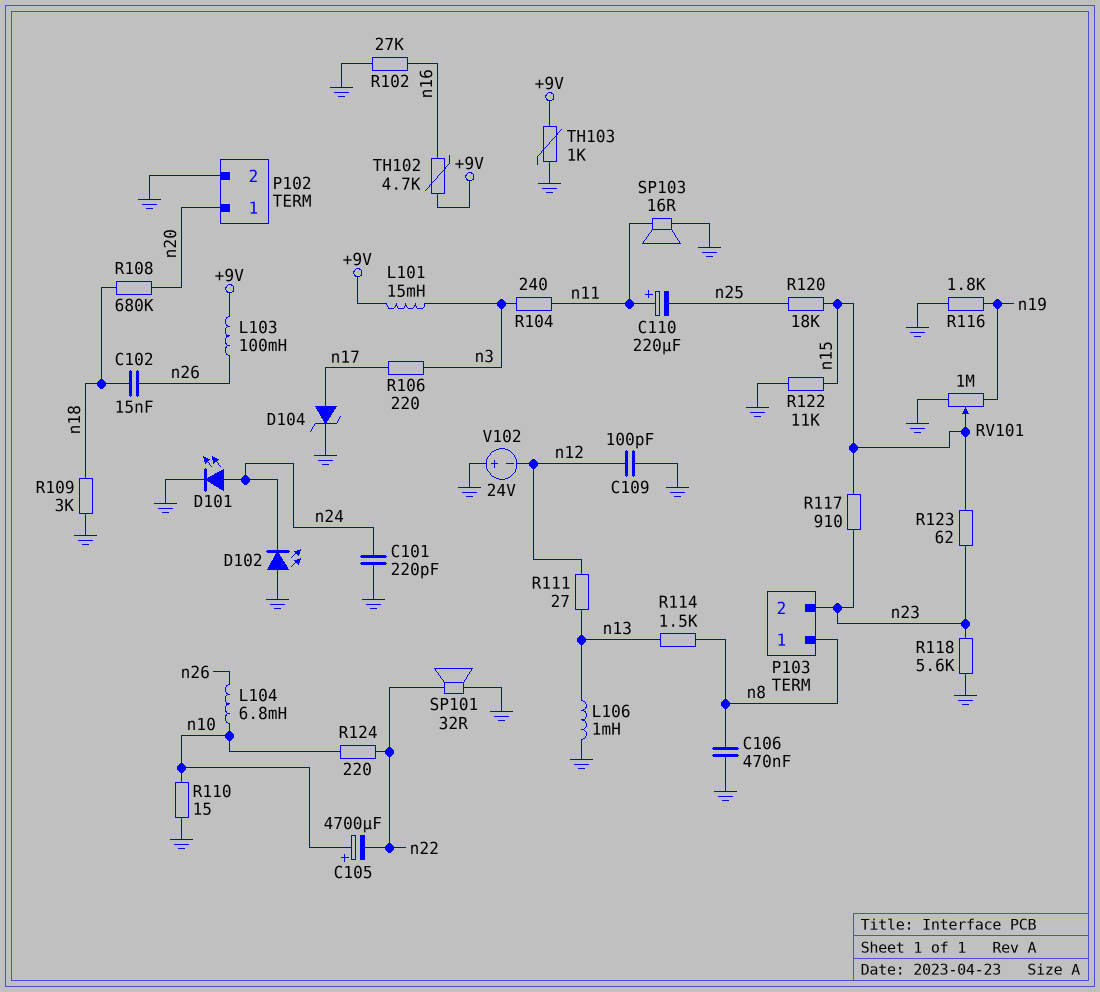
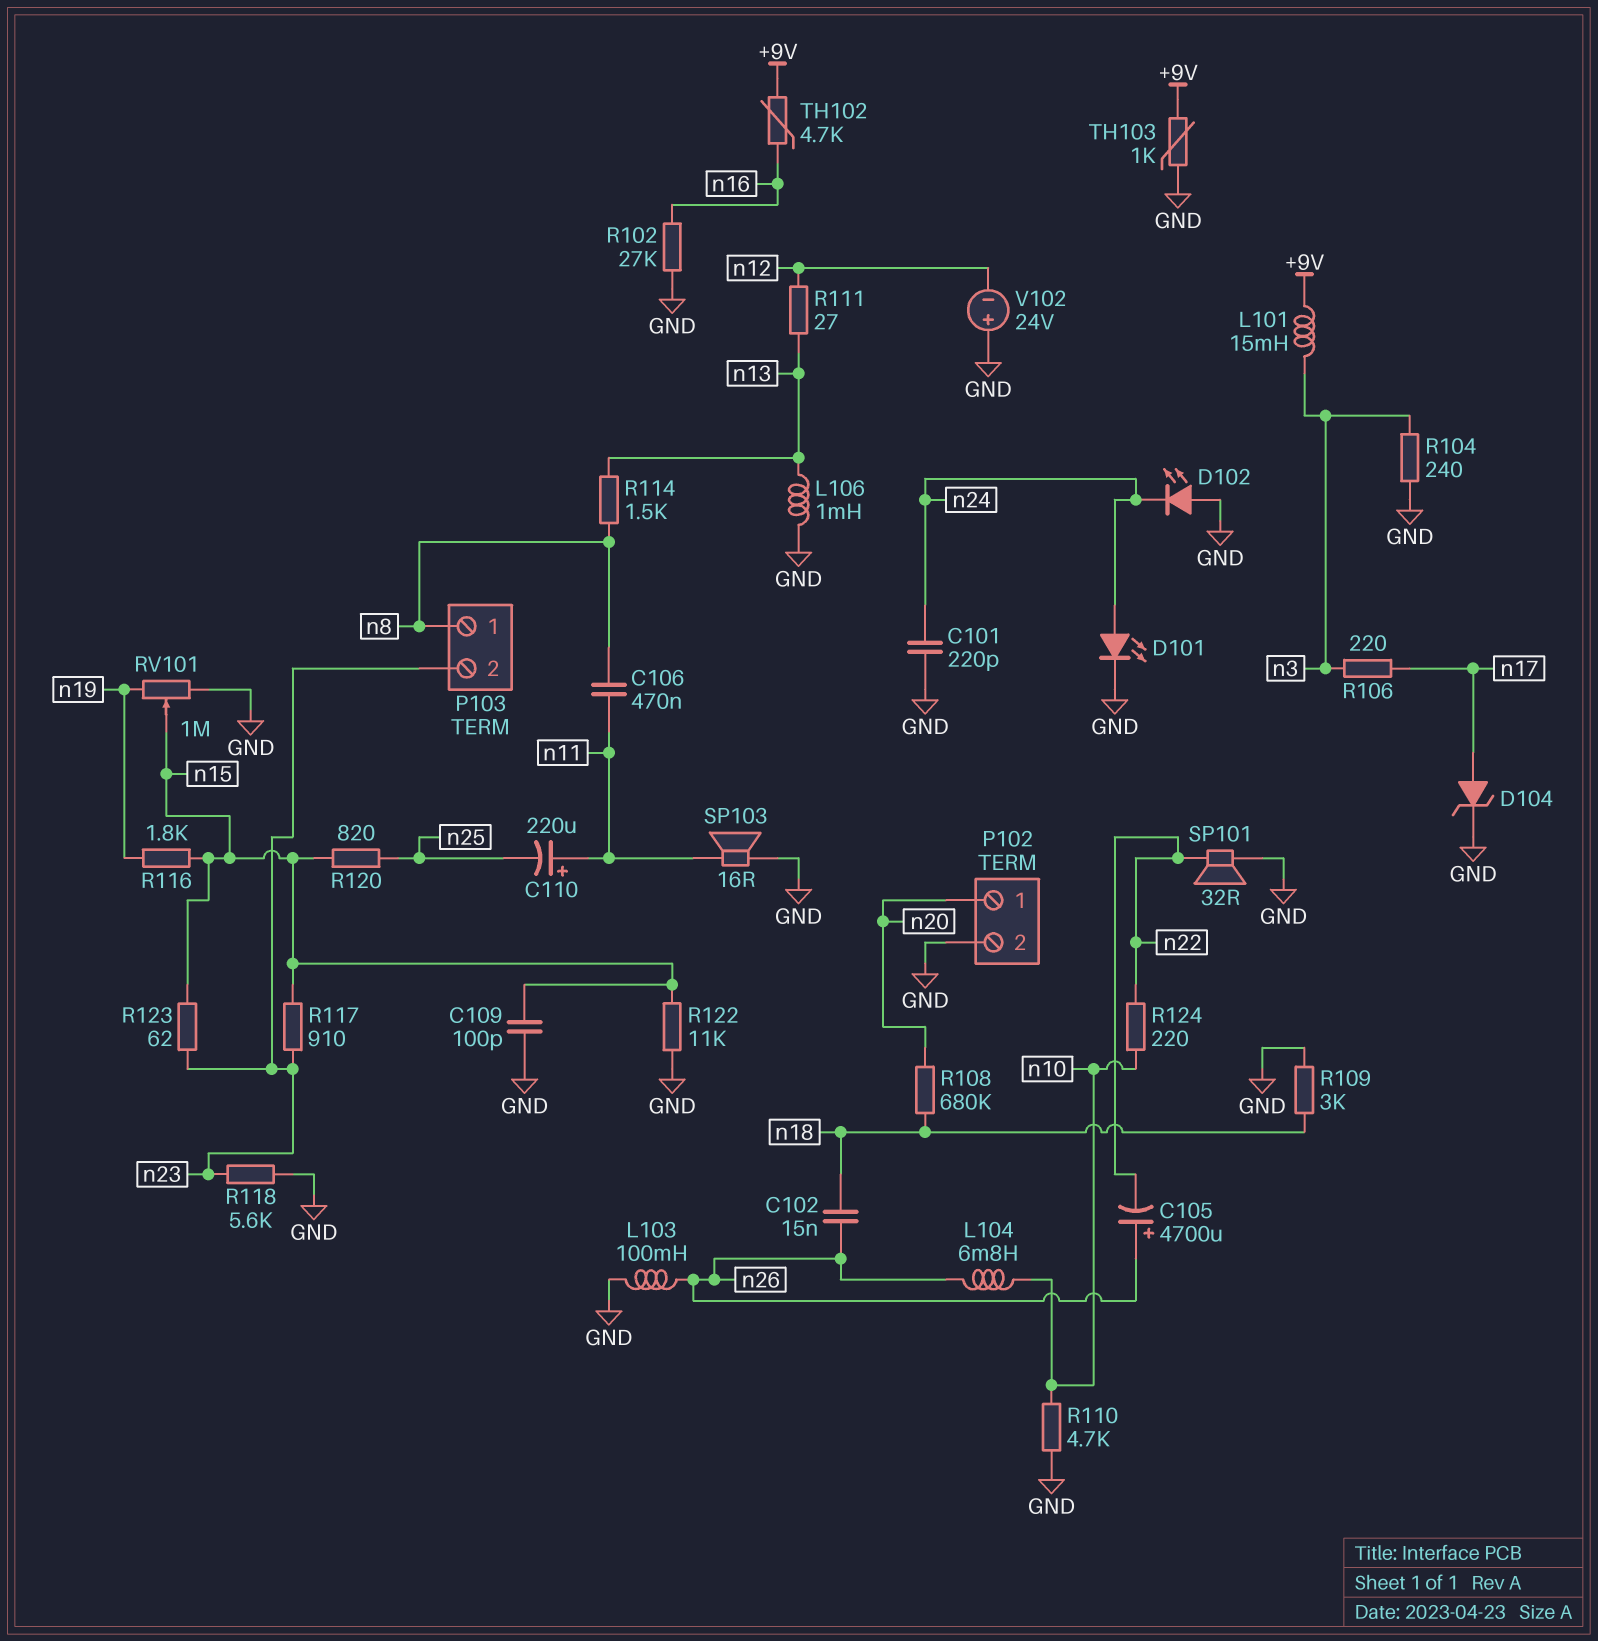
C105: 4700uF (plus n10, minus n22) -> 4700uF (plus n26, minus n22)
C106: 470nF (GND, n8) -> 470nF (n8, n11)
C109: 100pF (GND, n12) -> 100pF (GND, n15)
L103: 100mH (+9V, n26) -> 100mH (GND, n26)
R104: 240 (n3, n11) -> 240 (GND, n3)
R110: 15 (GND, n10) -> 4.7k (GND, n10)
R116: 1.8k (GND, n19) -> 1.8k (n15, n19)
R120: 18k (n15, n25) -> 820 (n15, n25)

